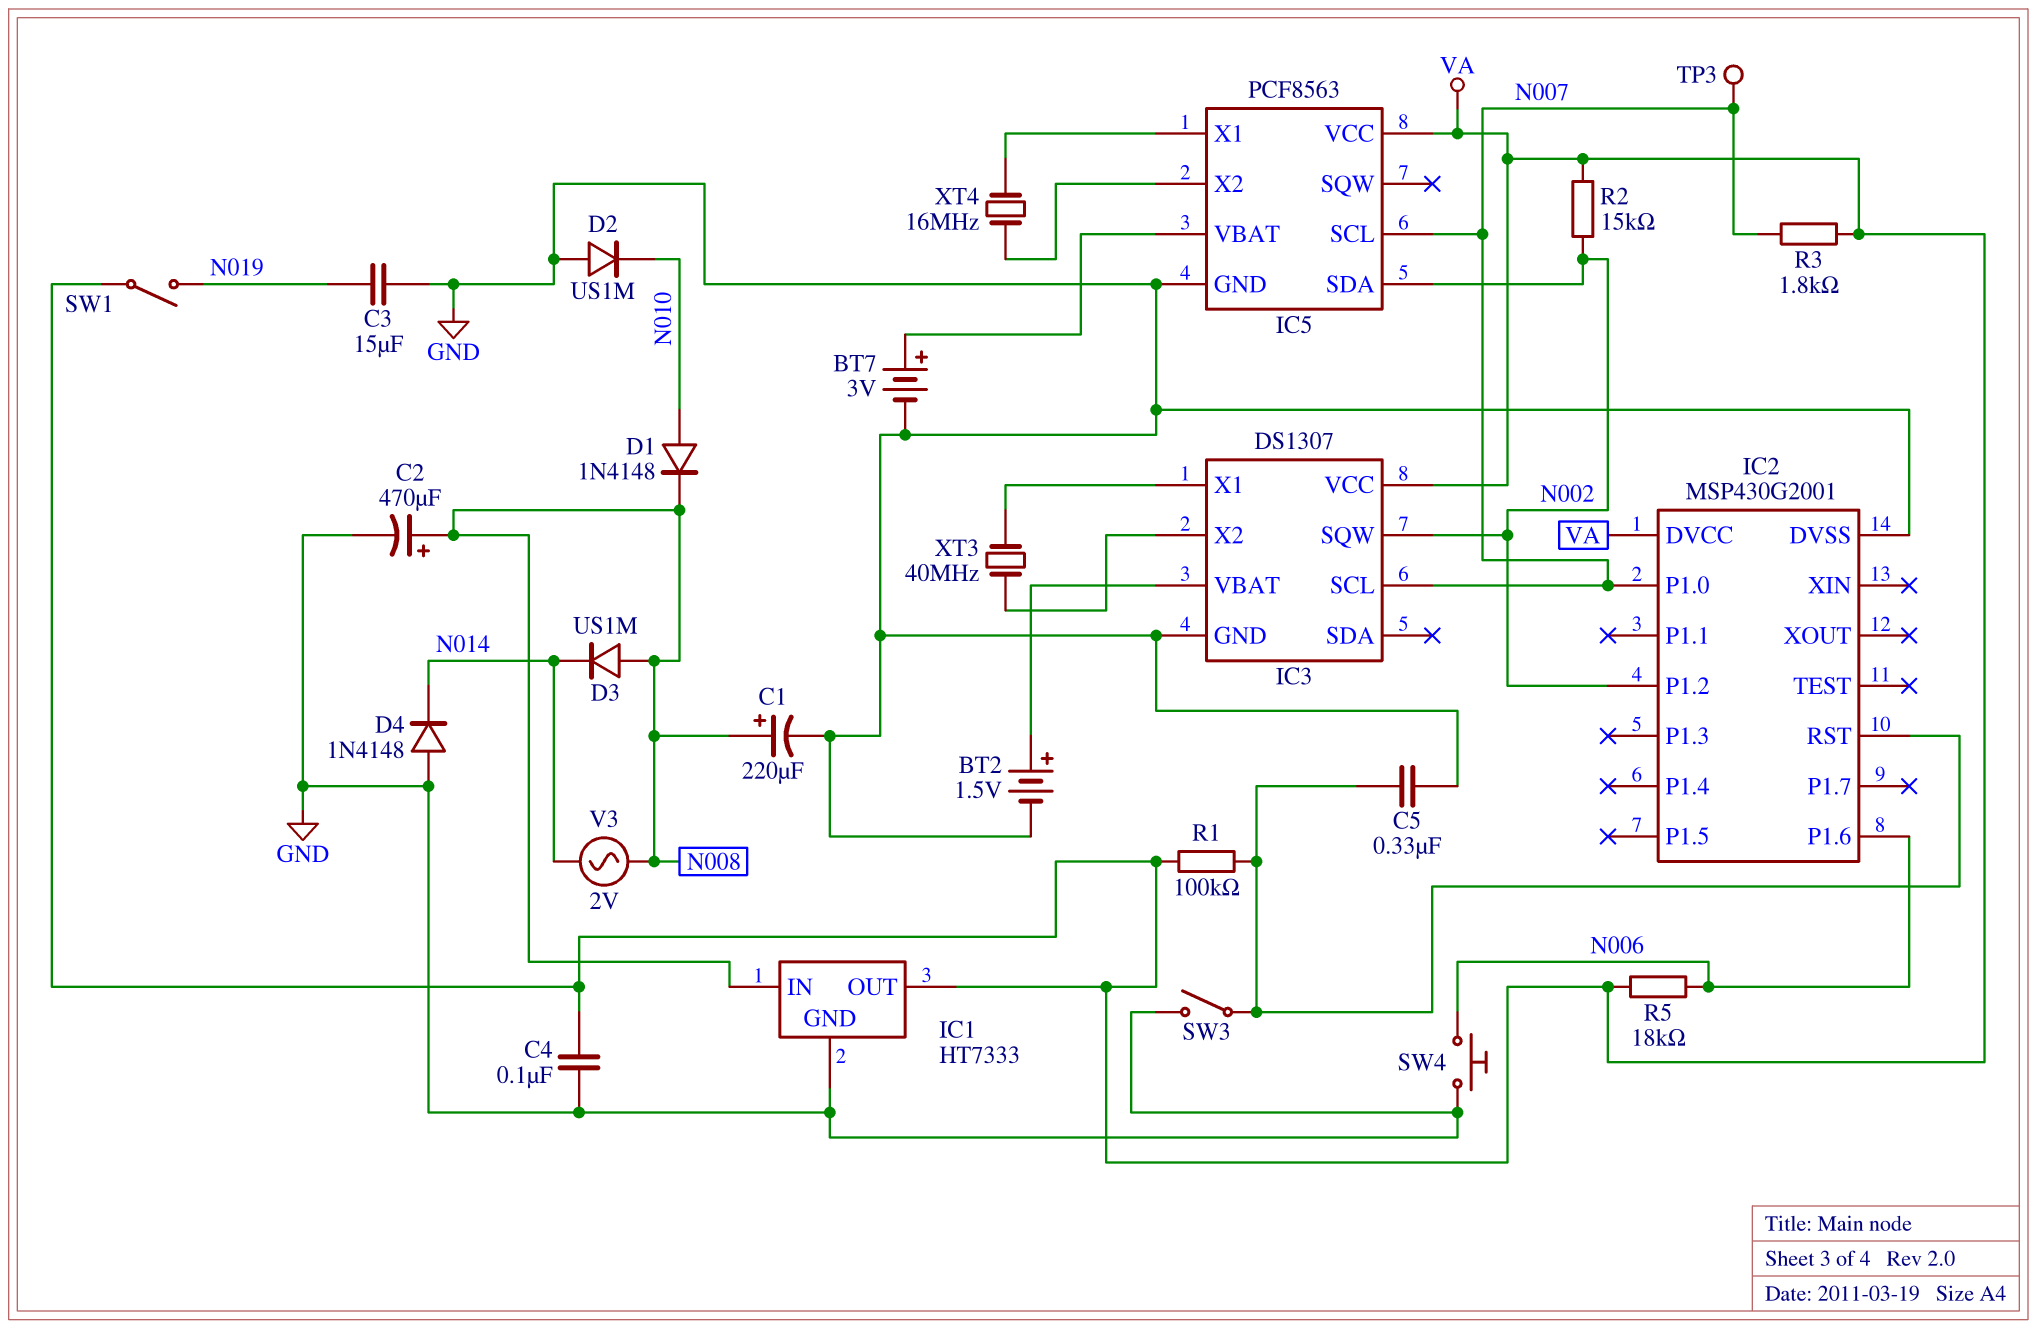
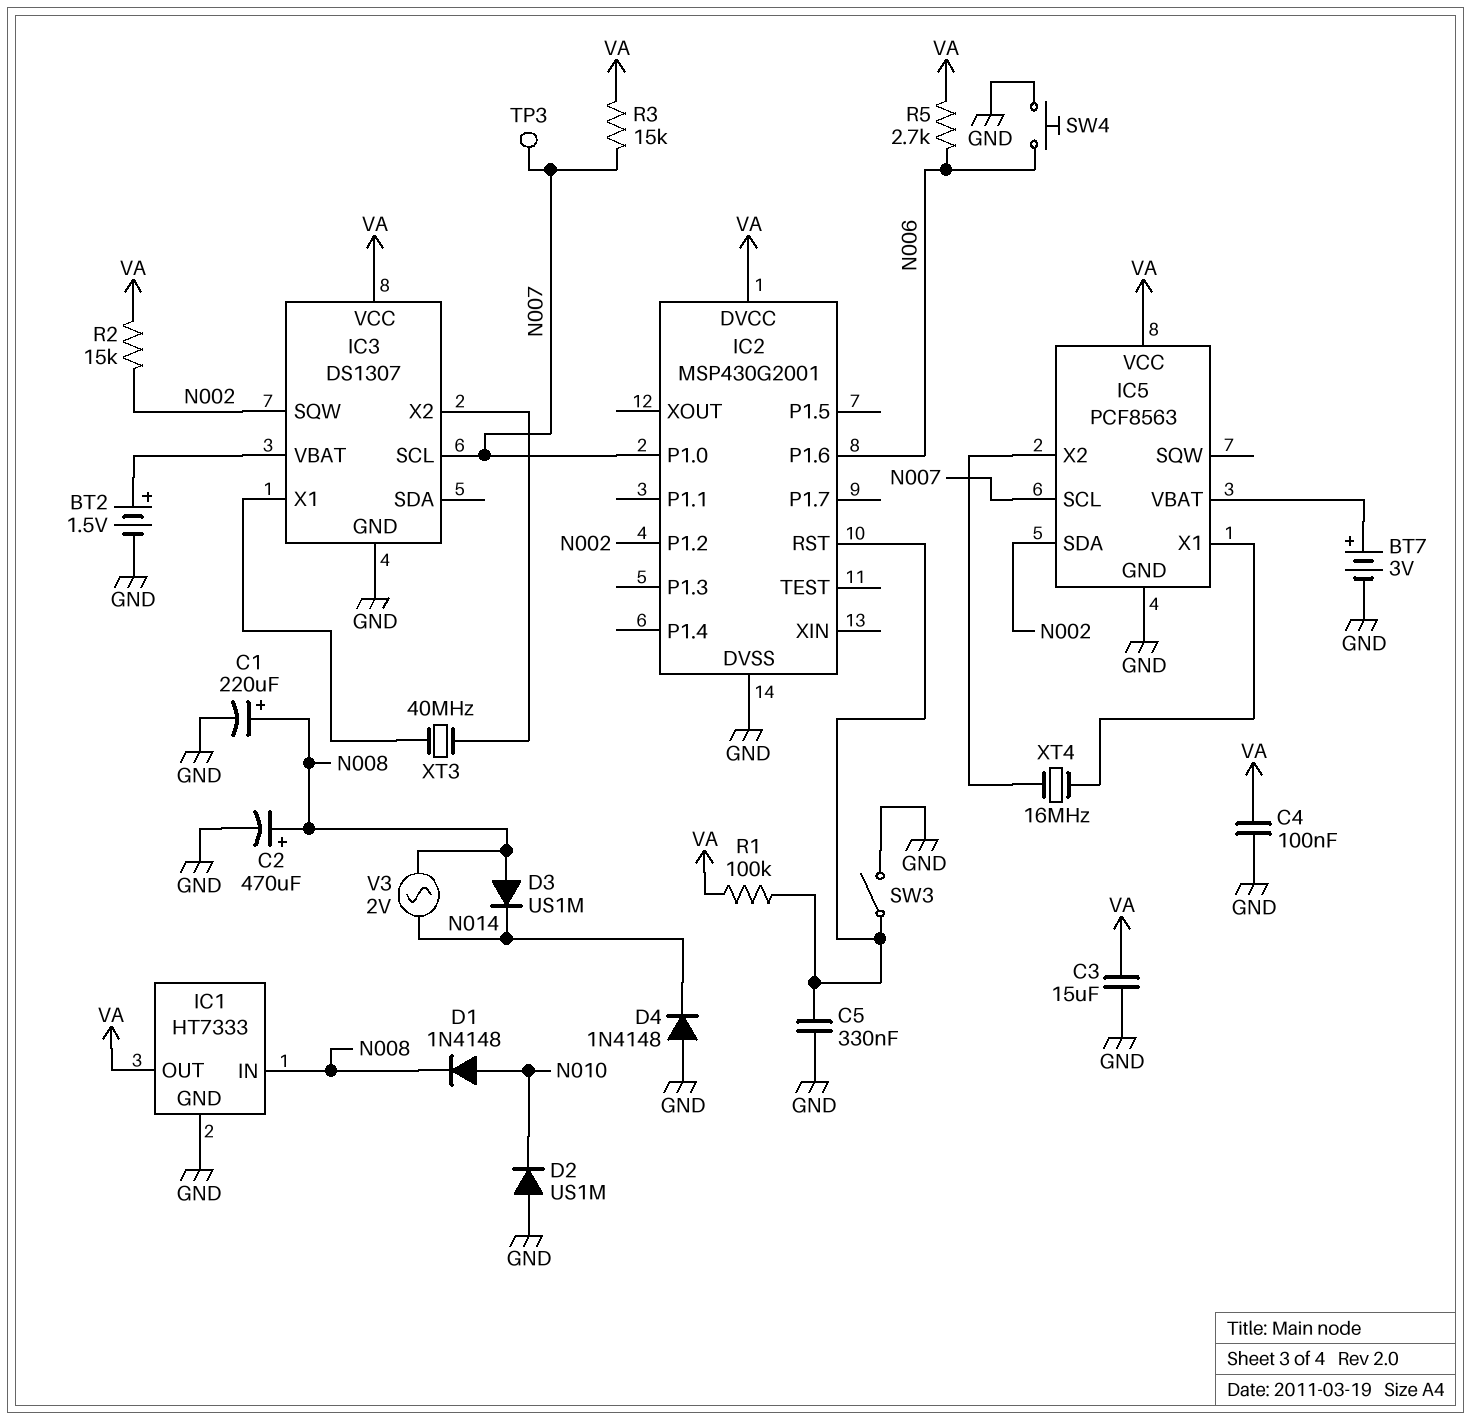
C3: 15uF (GND, N019) -> 15uF (GND, VA)
R3: 1.8k (N007, VA) -> 15k (N007, VA)
R5: 18k (N006, VA) -> 2.7k (N006, VA)
SW1: switch (N019, VA) -> none

